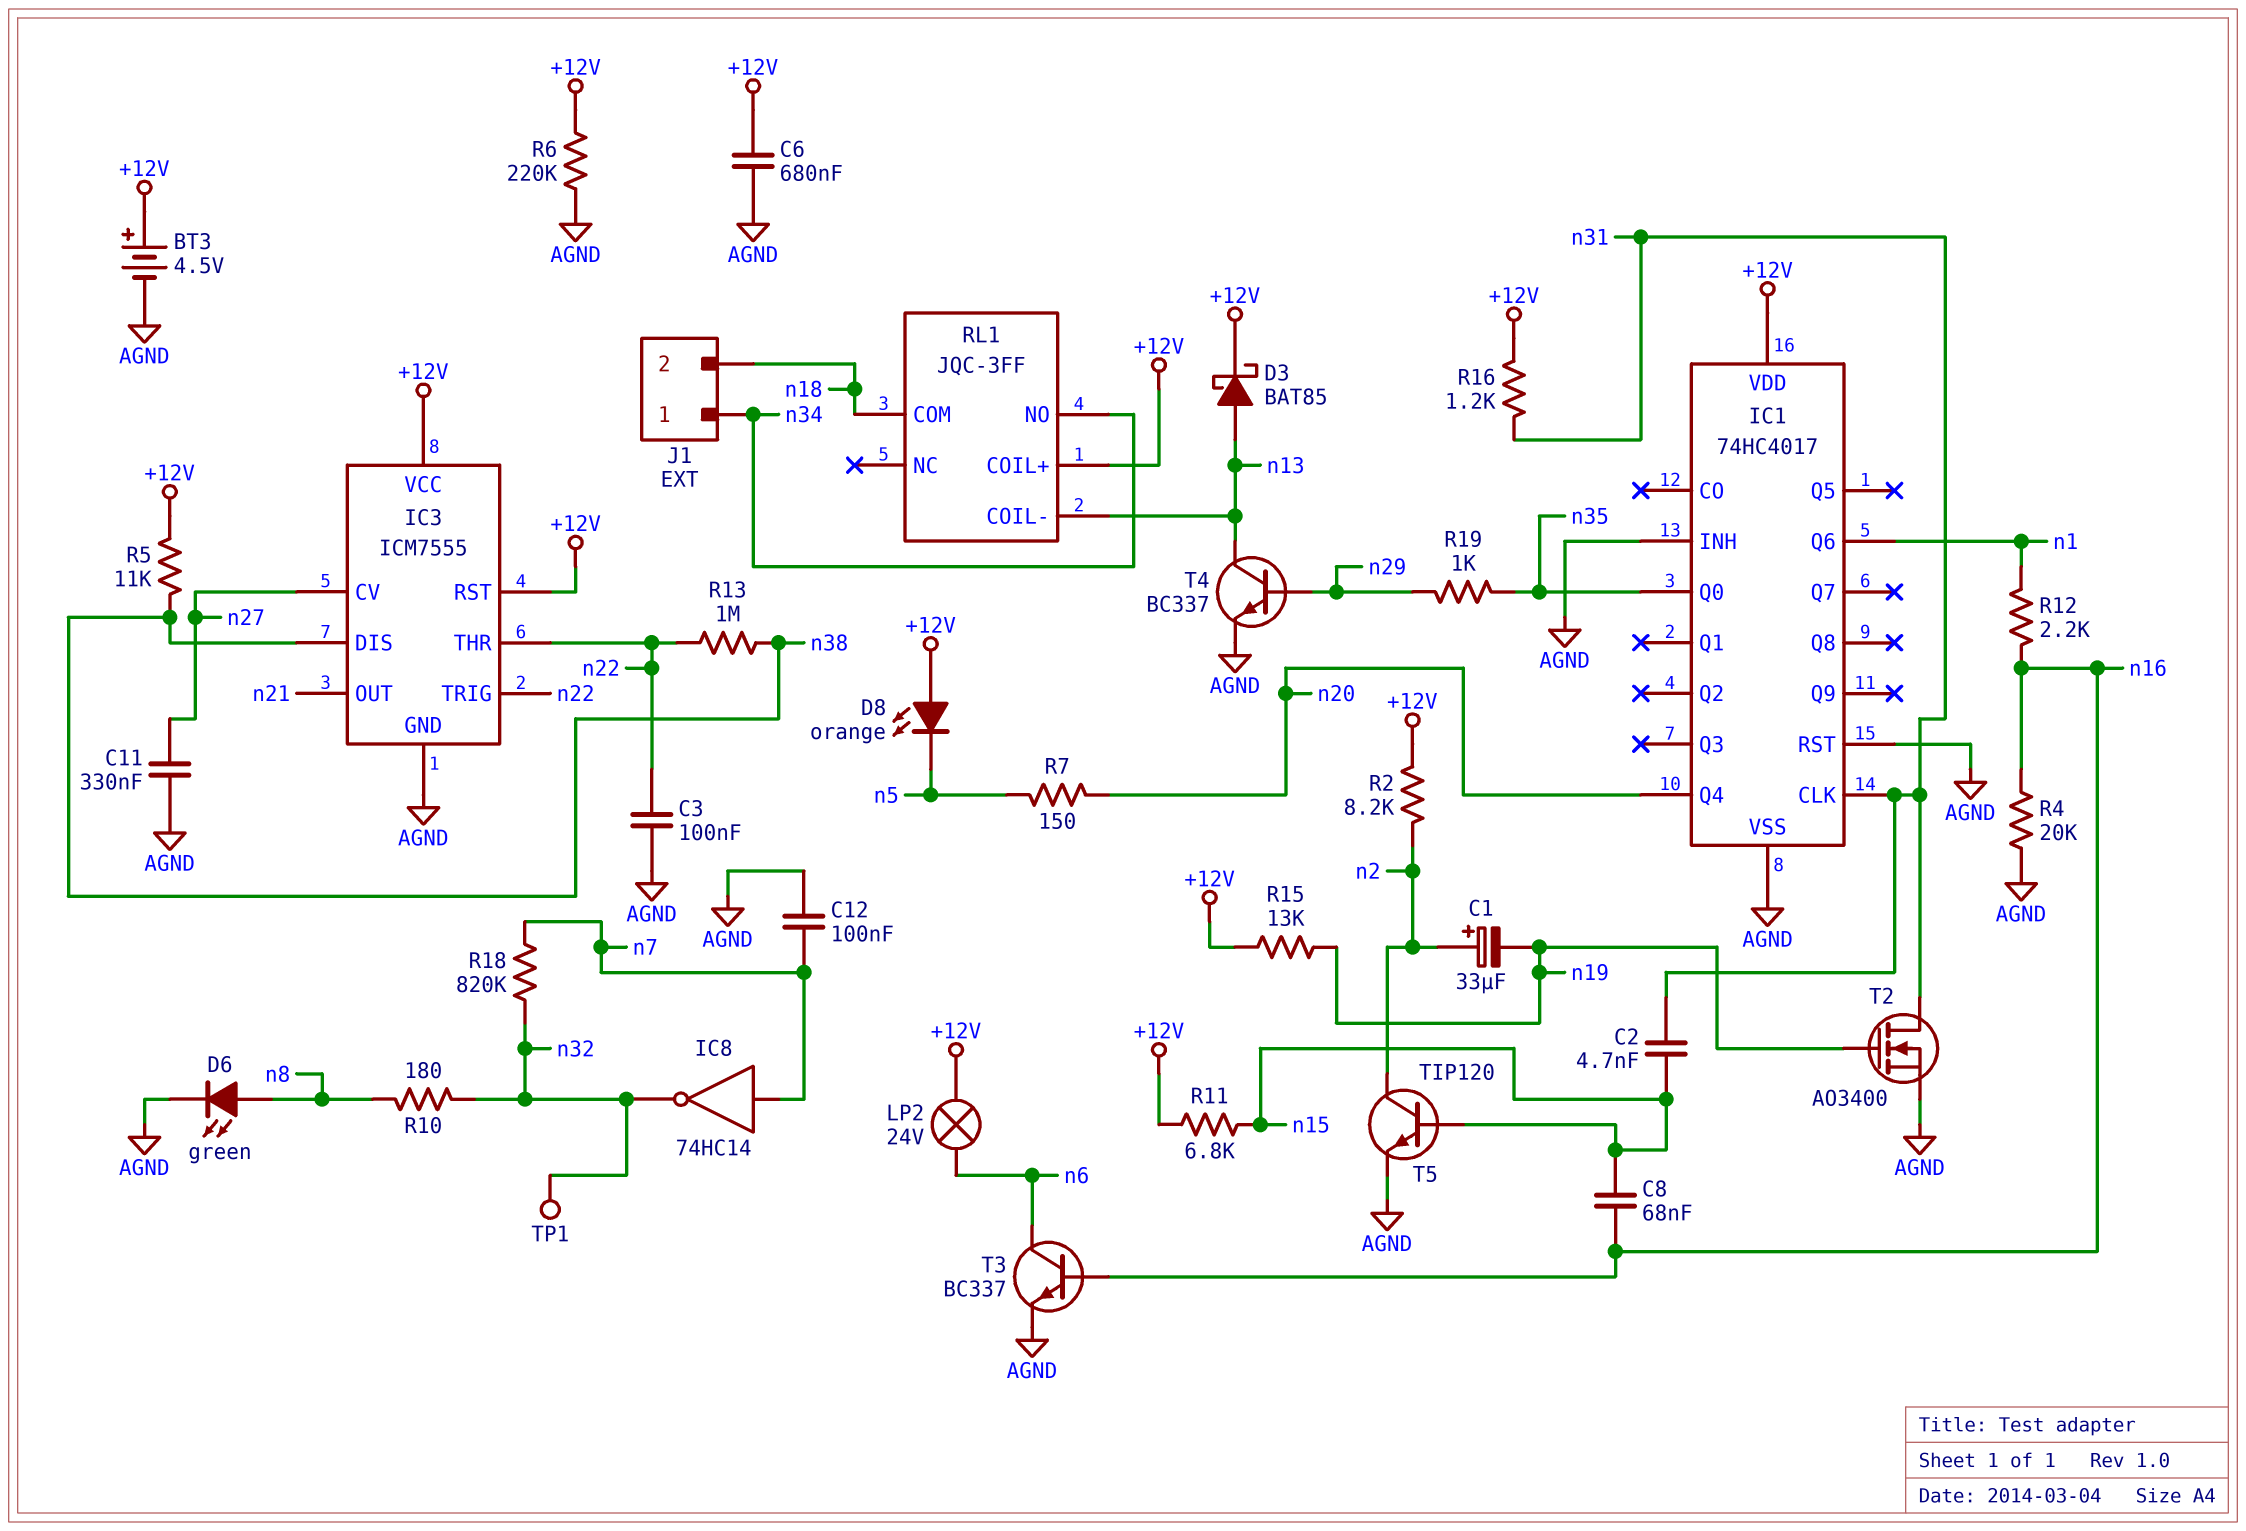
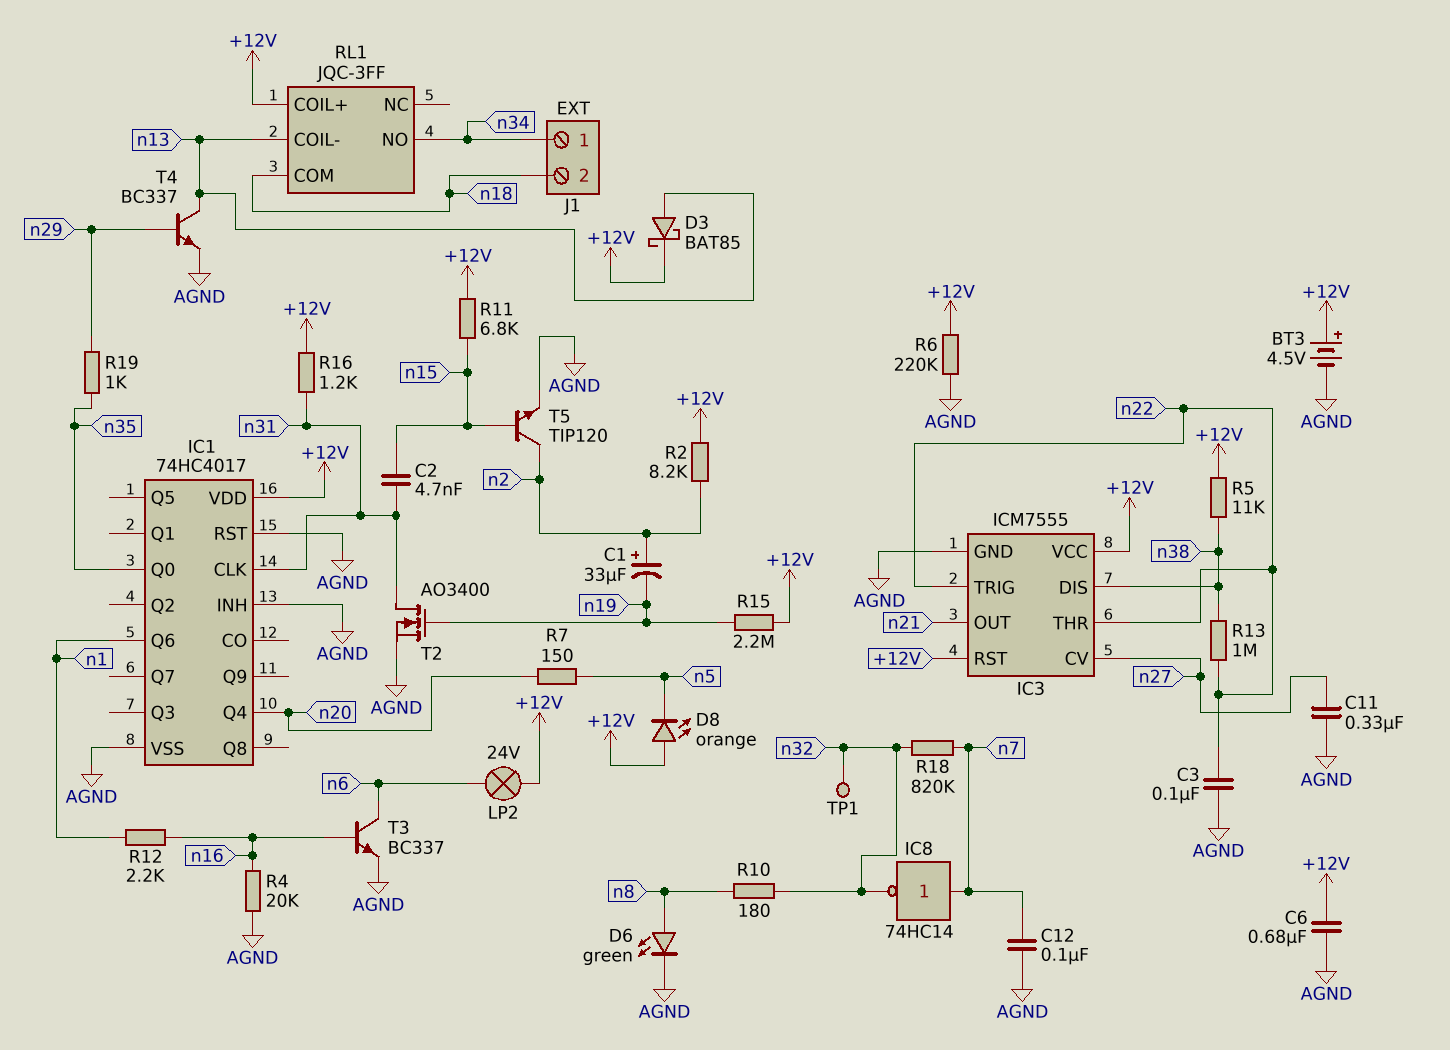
C8: 68nF (n15, n16) -> none
R15: 13k (+12V, n19) -> 2.2M (+12V, n19)

